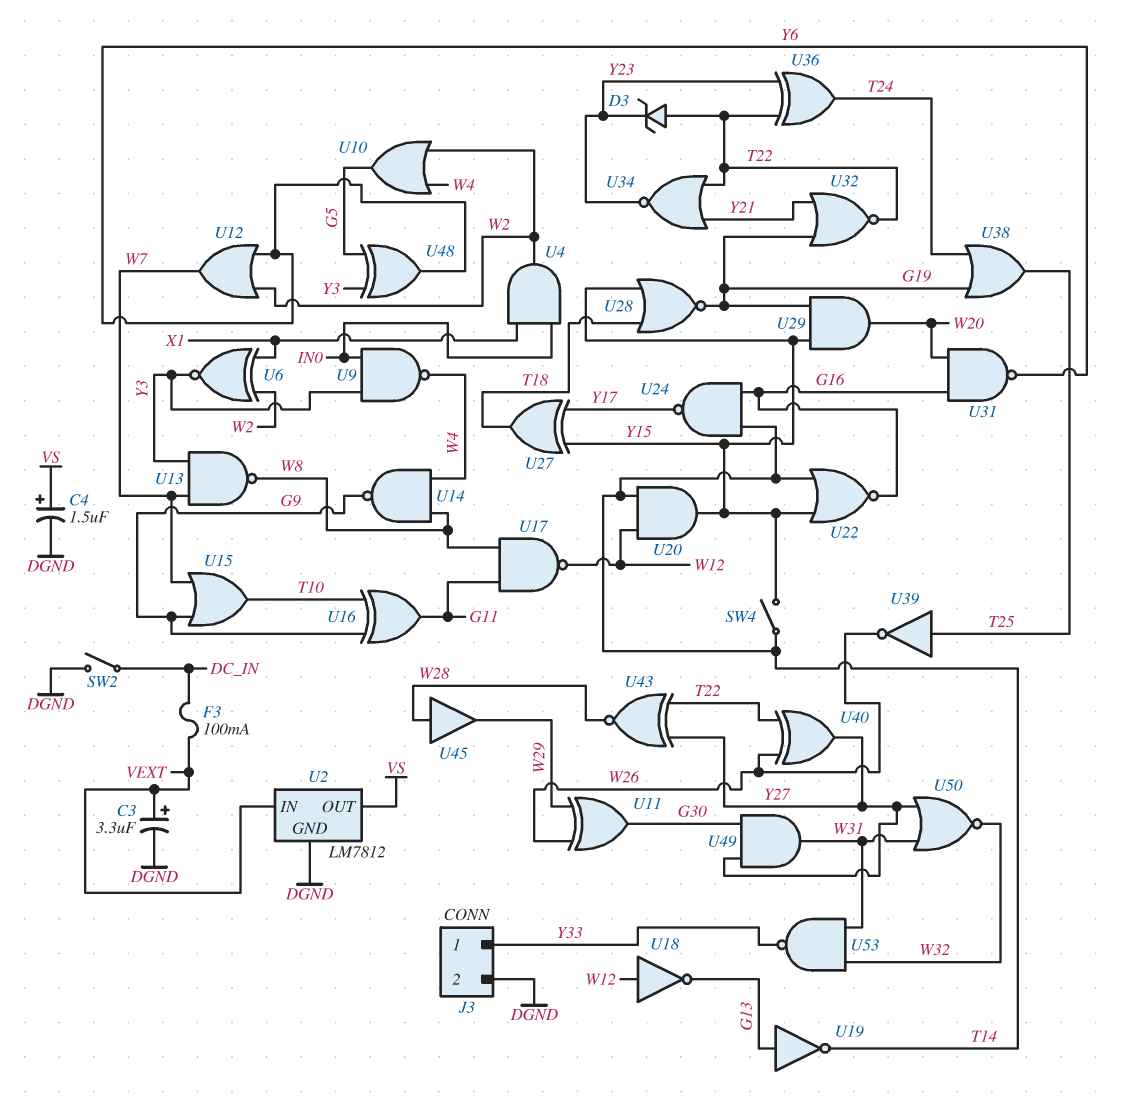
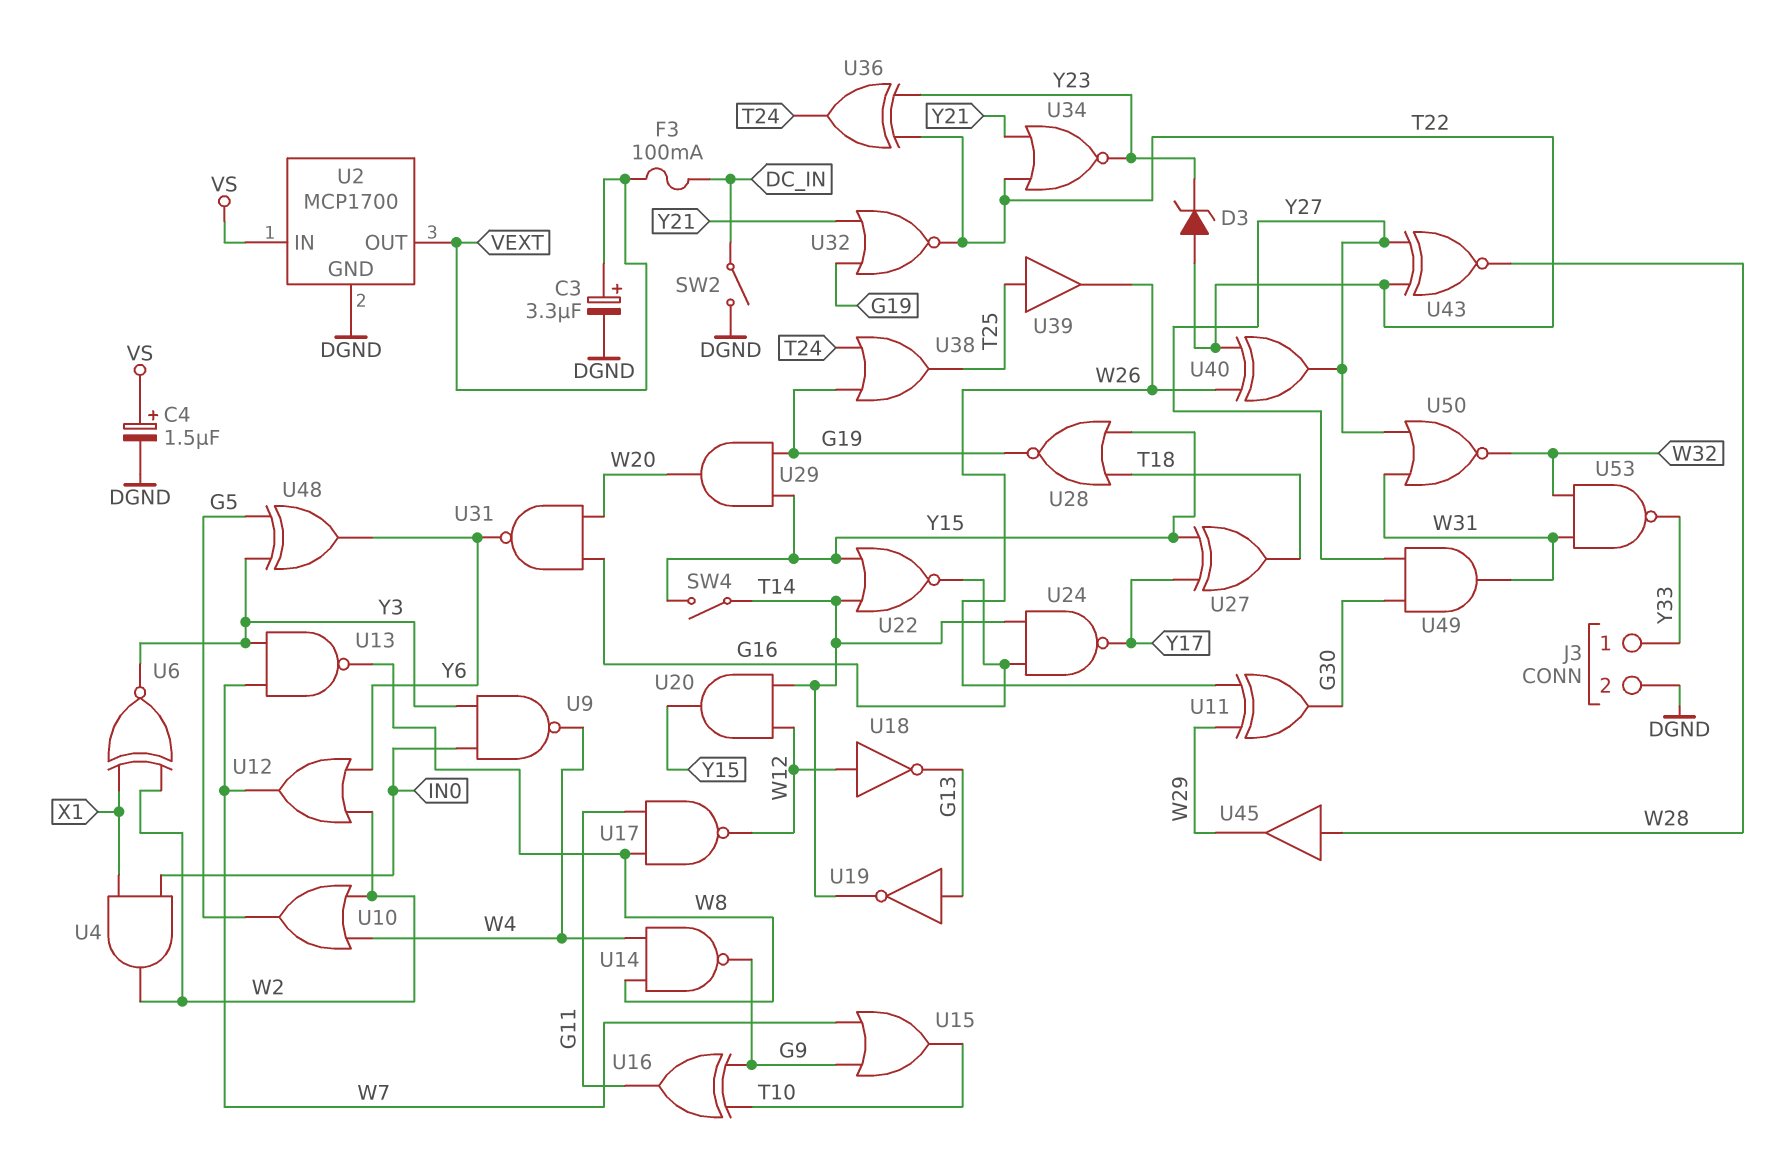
U2: LM7812 -> MCP1700
U2 pin IN: VEXT -> VS
U2 pin OUT: VS -> VEXT
U39: NOT (in T25, out W26) -> buffer (in T25, out W26)

